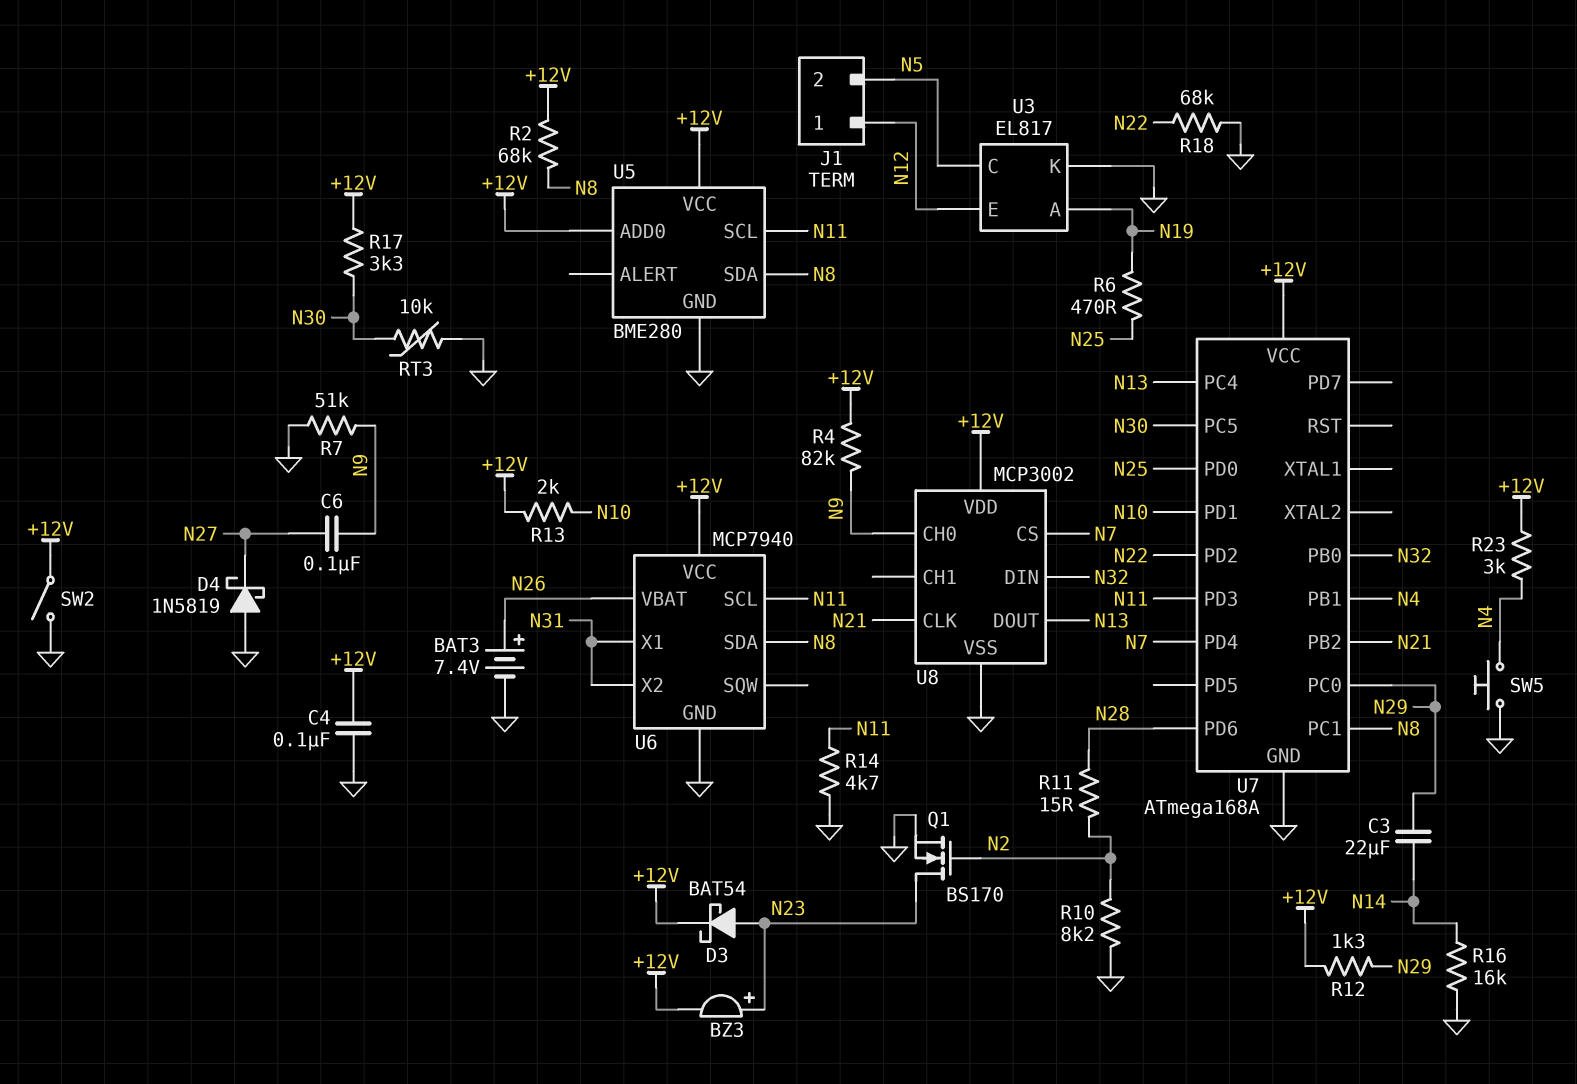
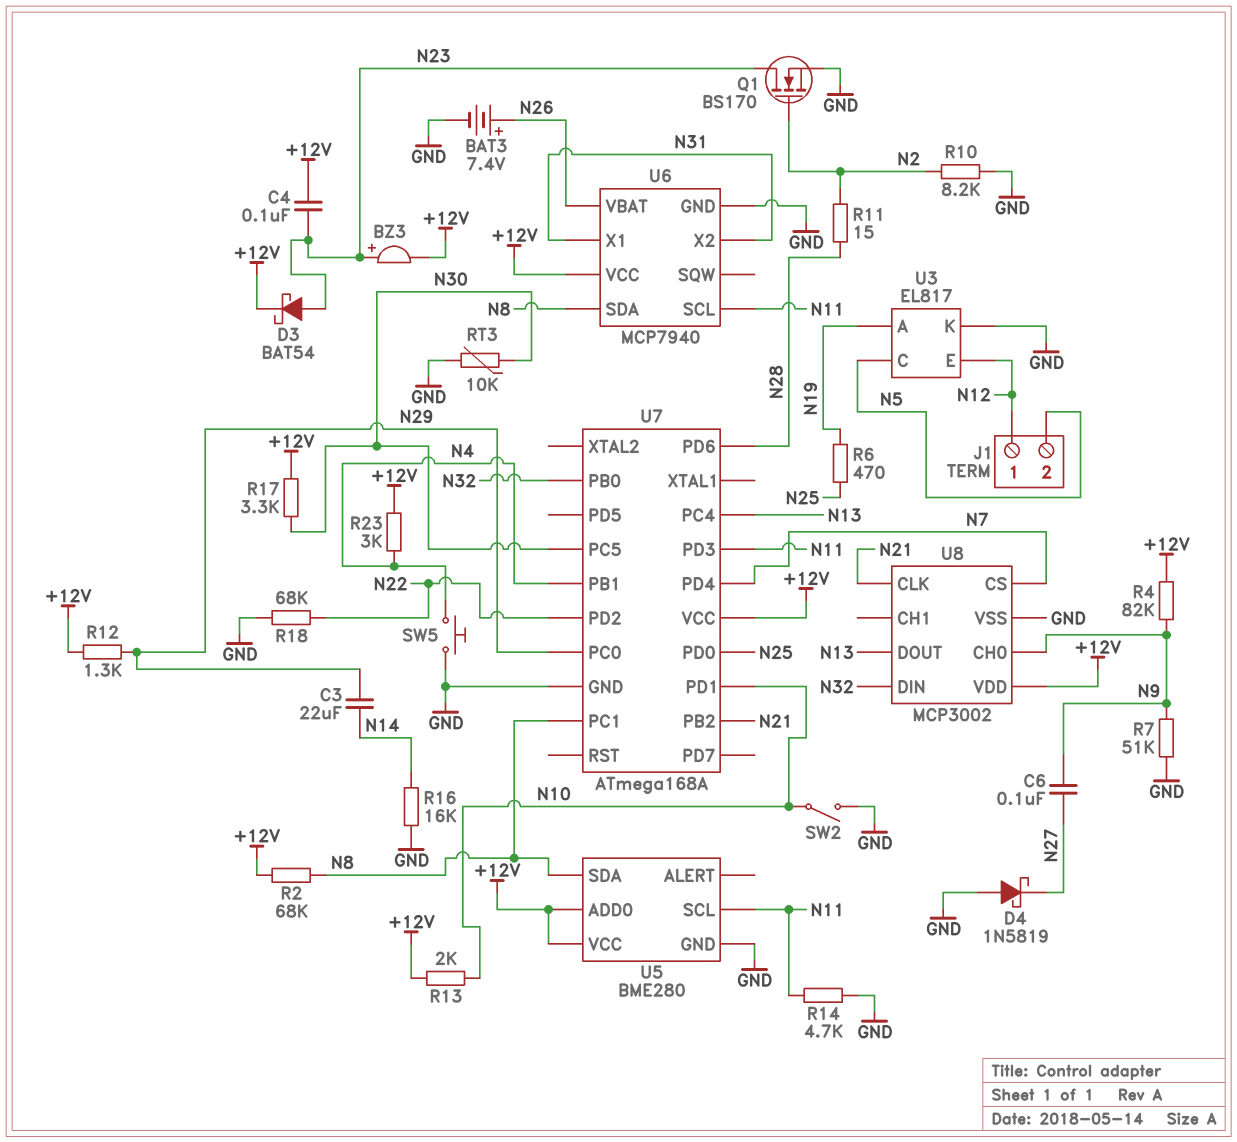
C4: 100nF (+12V, GND) -> 100nF (+12V, N23)
SW2: switch (+12V, GND) -> switch (GND, N10)

